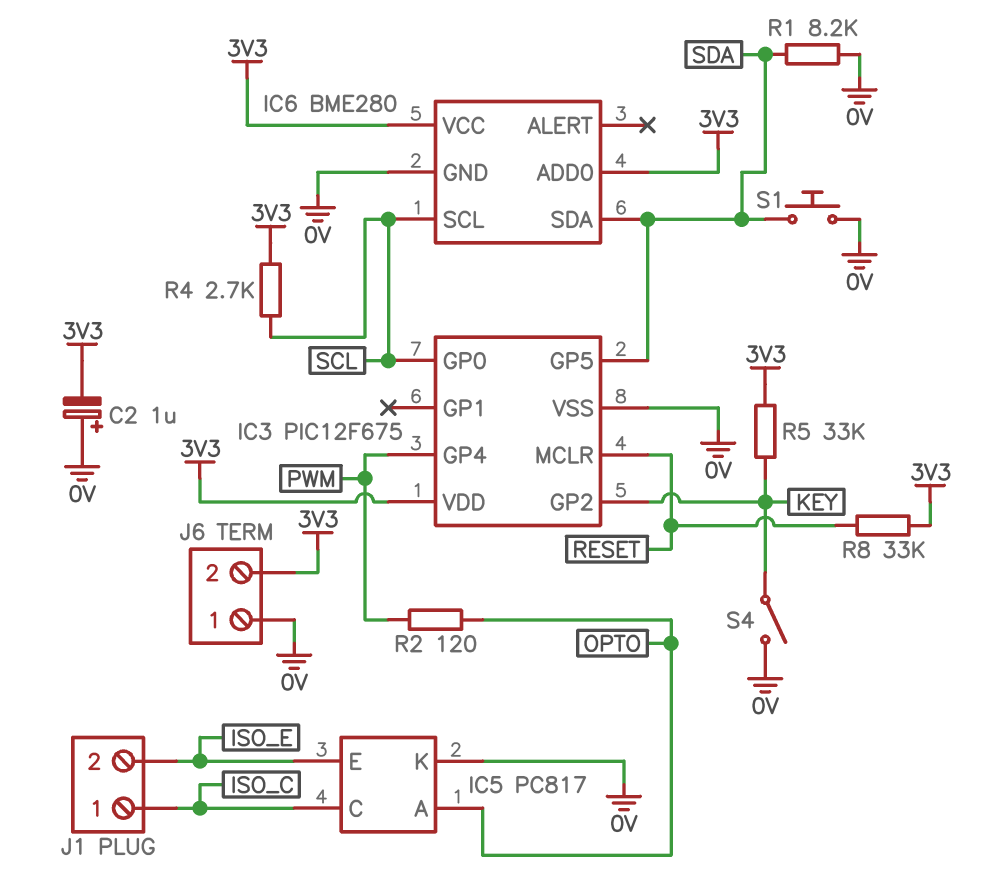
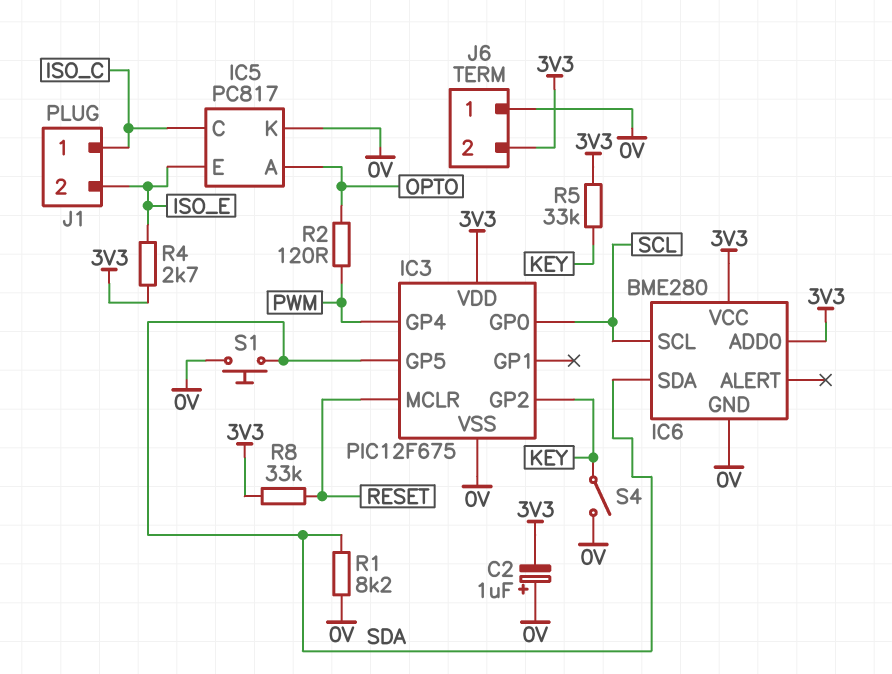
R4: 2.7k (3V3, SCL) -> 2.7k (3V3, ISO_E)

